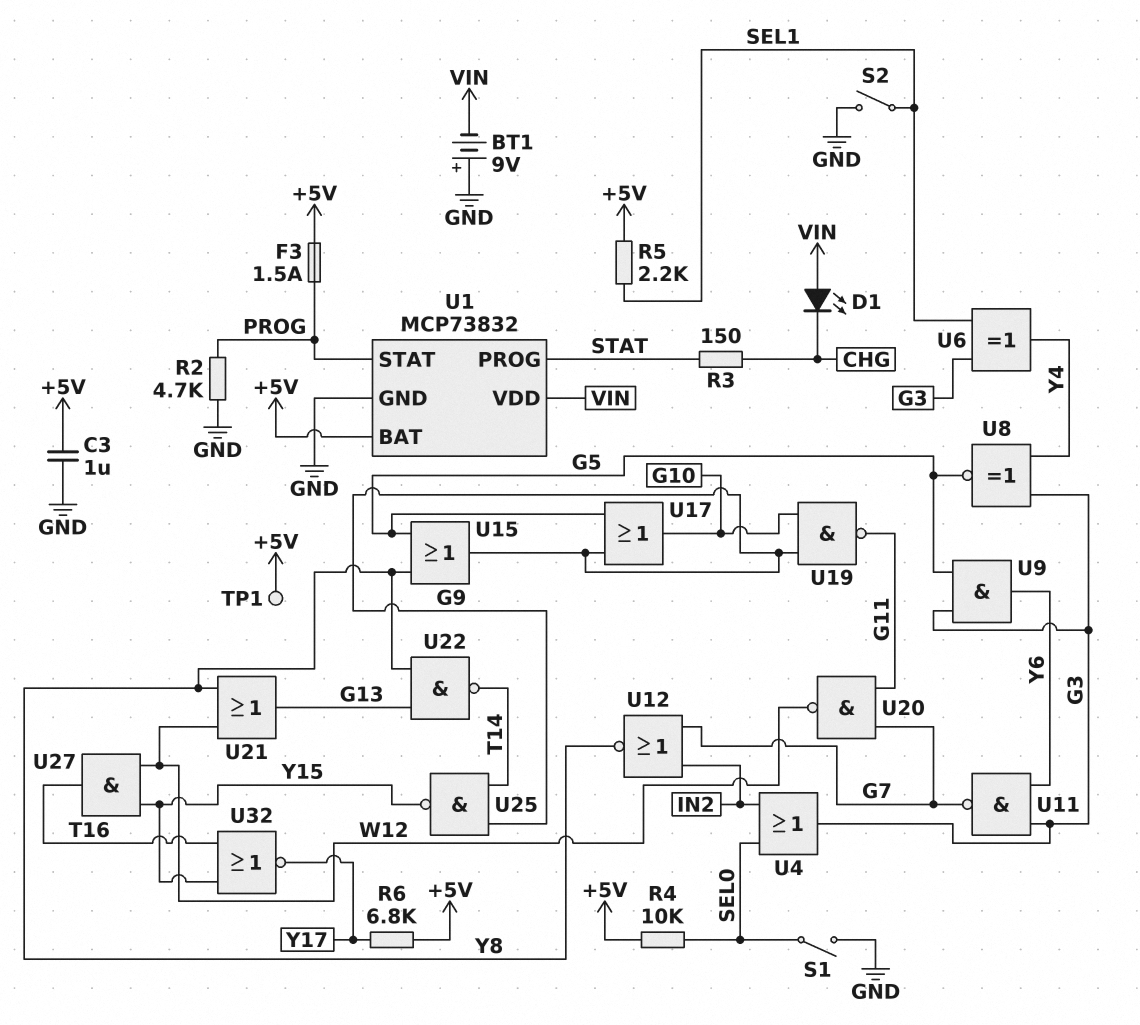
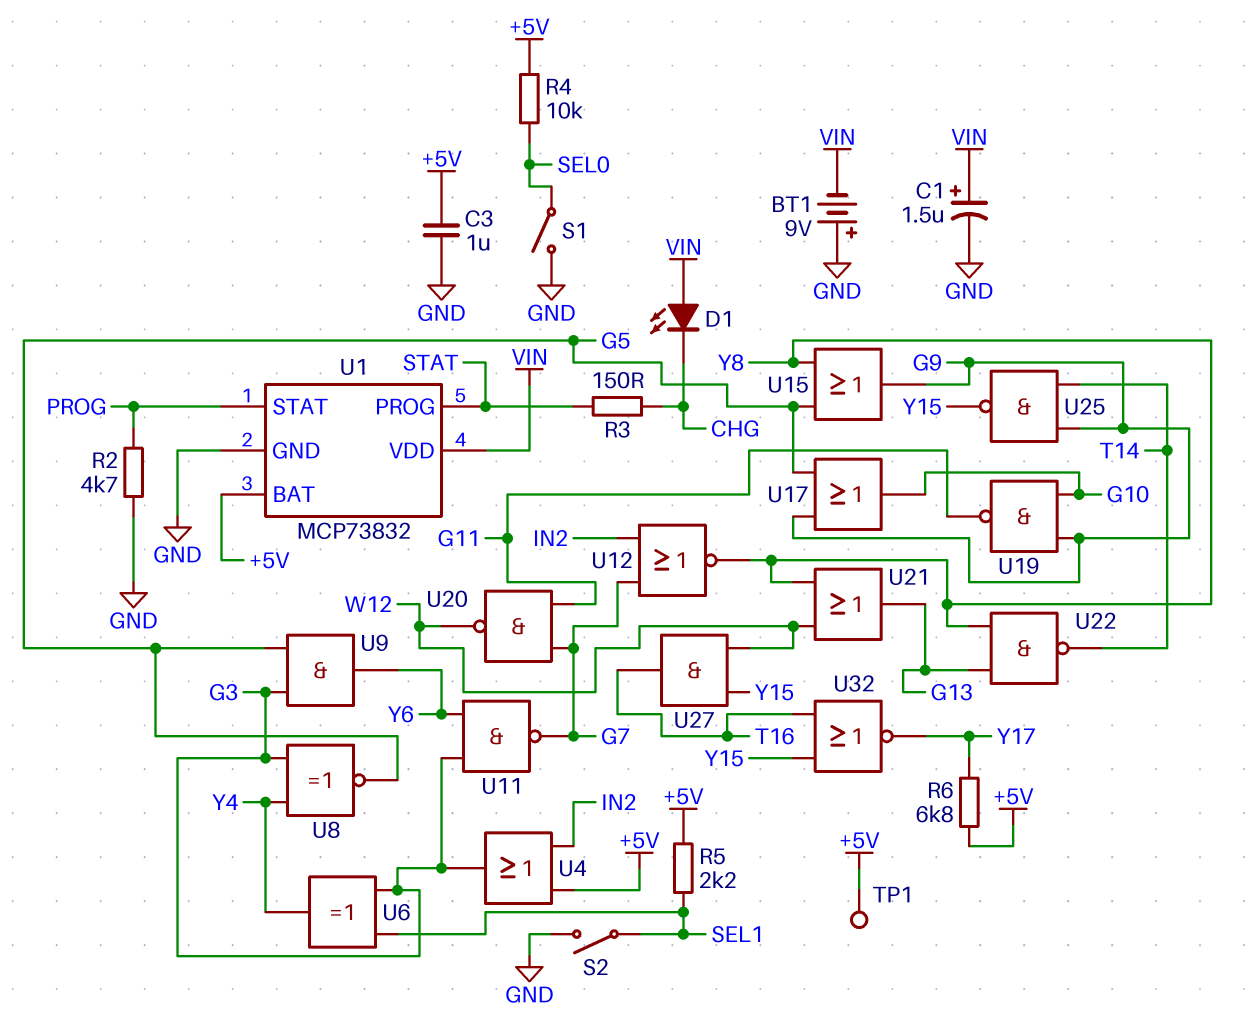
C1: none -> 1.5uF (plus VIN, minus GND)
F3: 1.5A (+5V, PROG) -> none
U4: OR (in IN2, in SEL0, out G3) -> OR (in +5V, in IN2, out G3)

